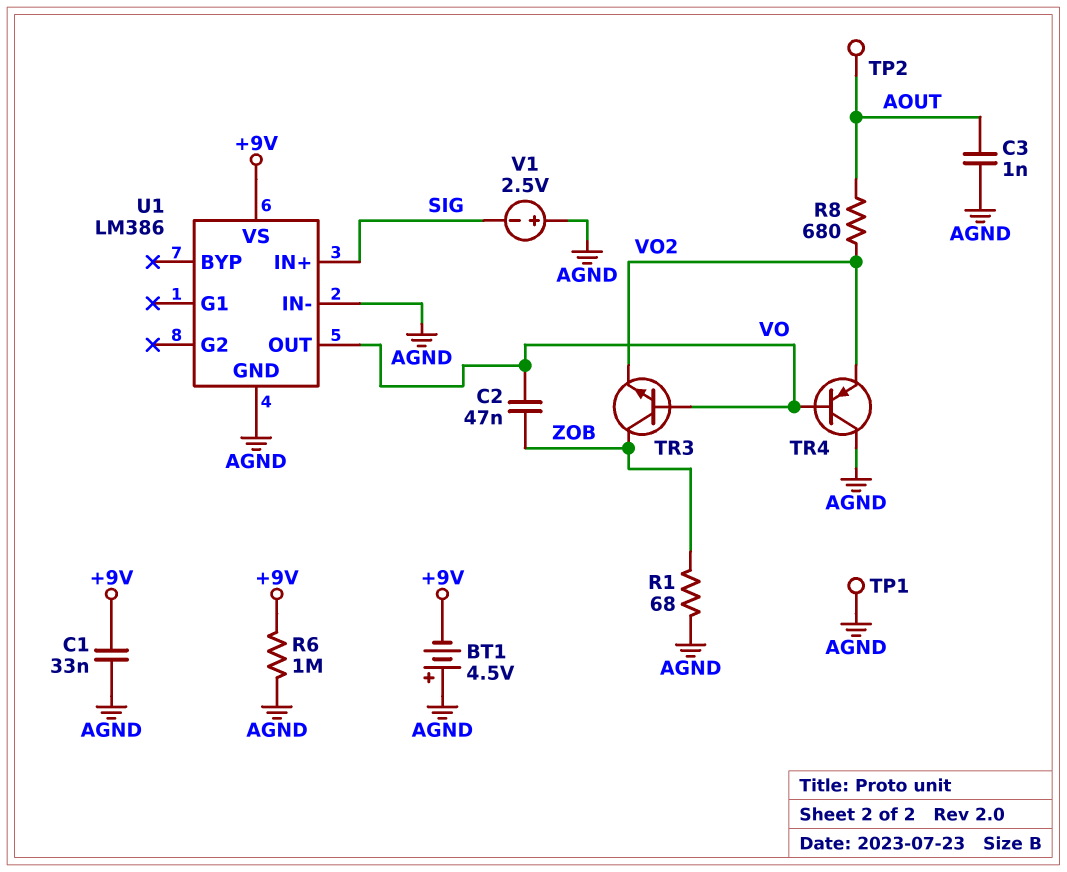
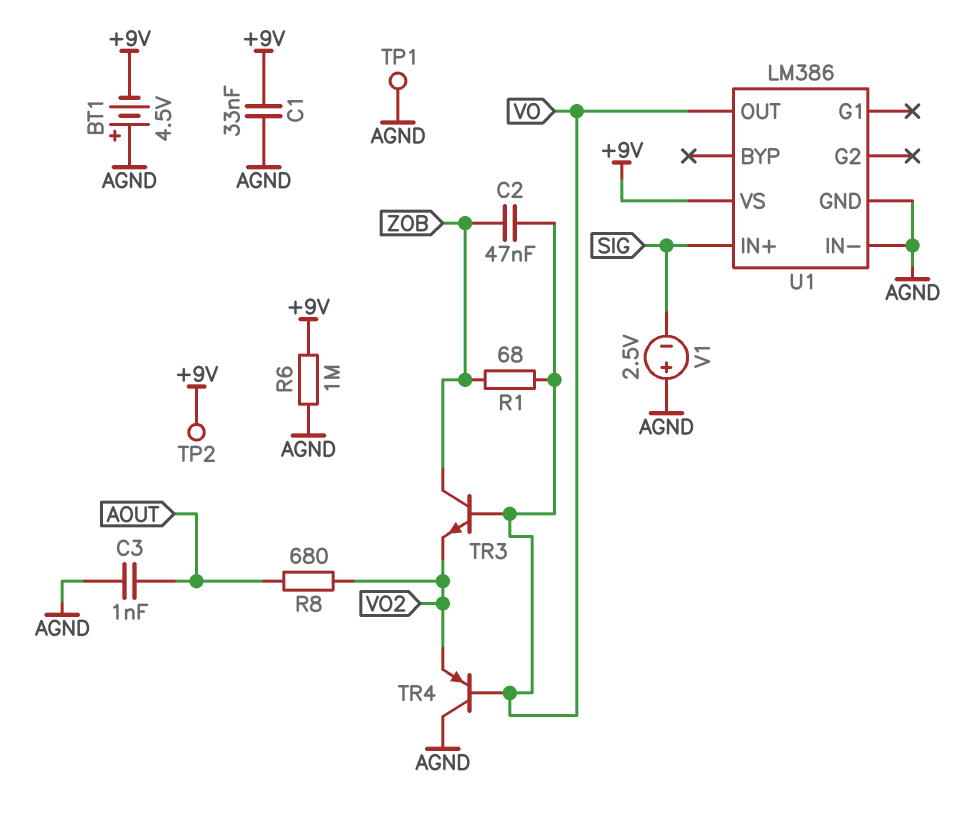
R1: 68 (AGND, ZOB) -> 68 (VO, ZOB)
TP2: test point (AOUT) -> test point (+9V)

